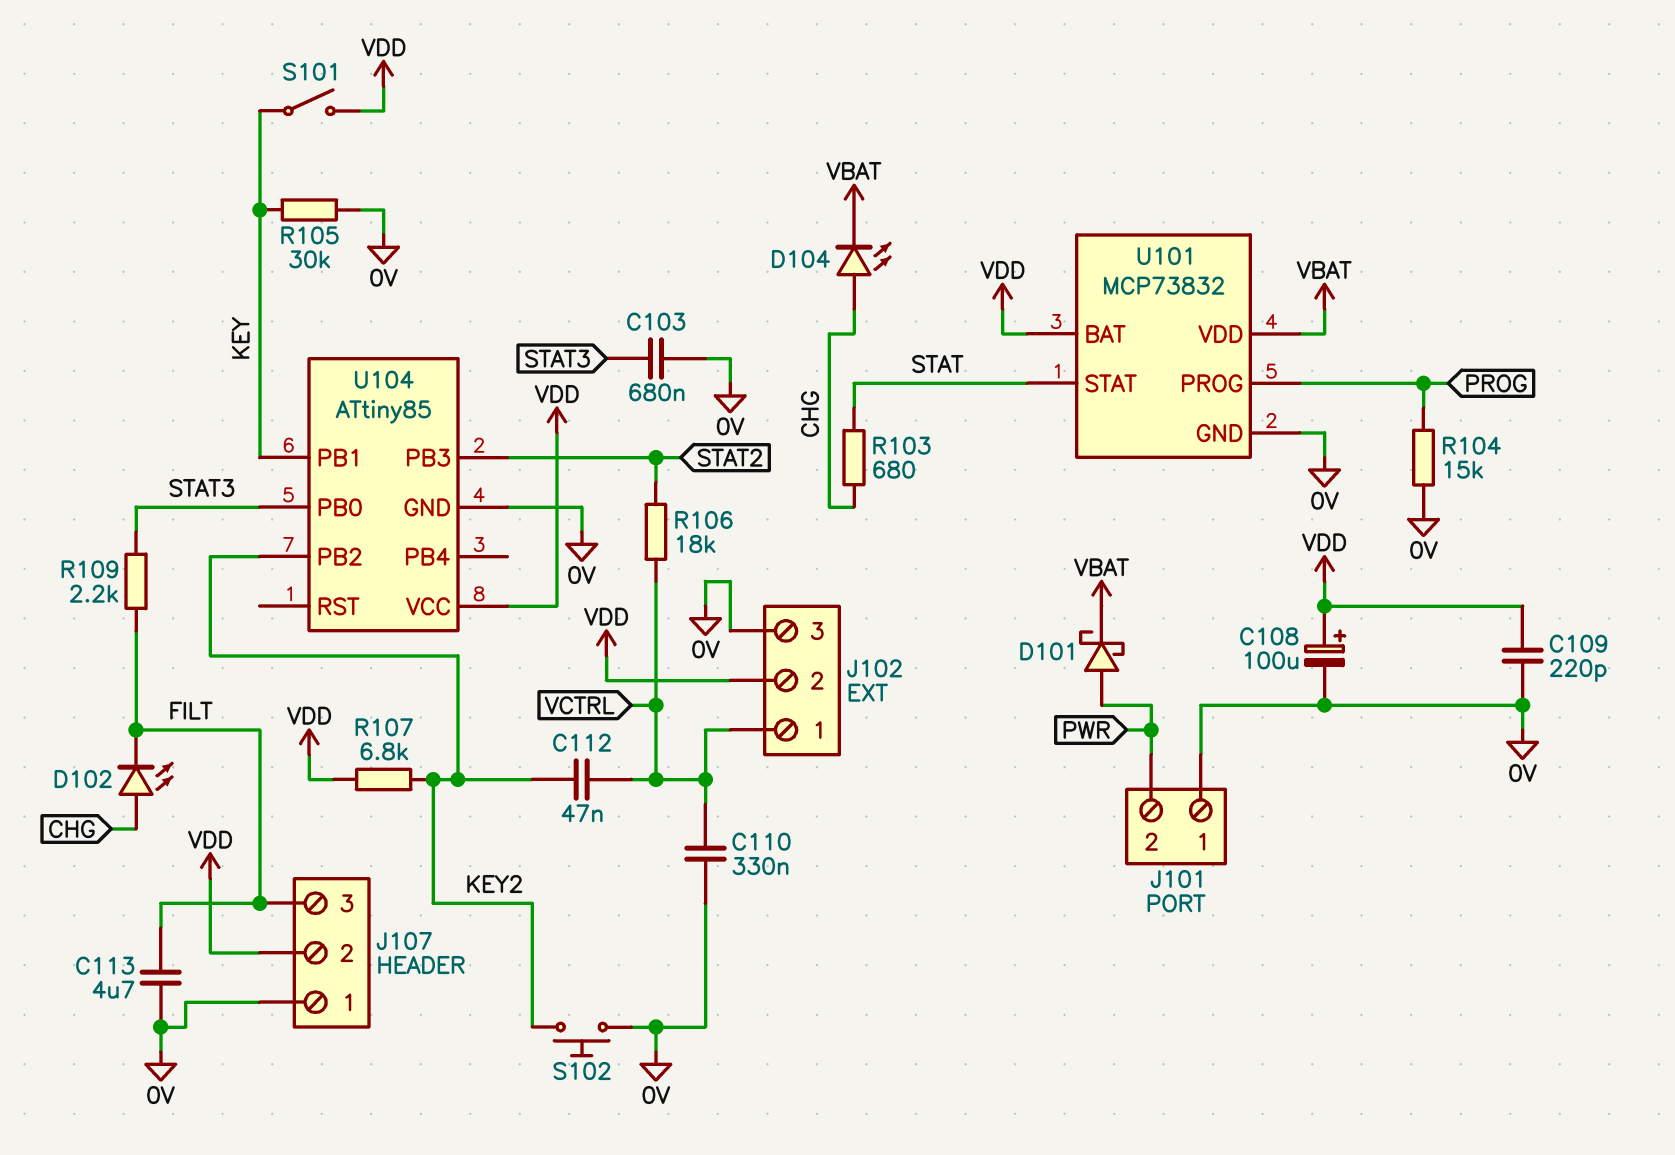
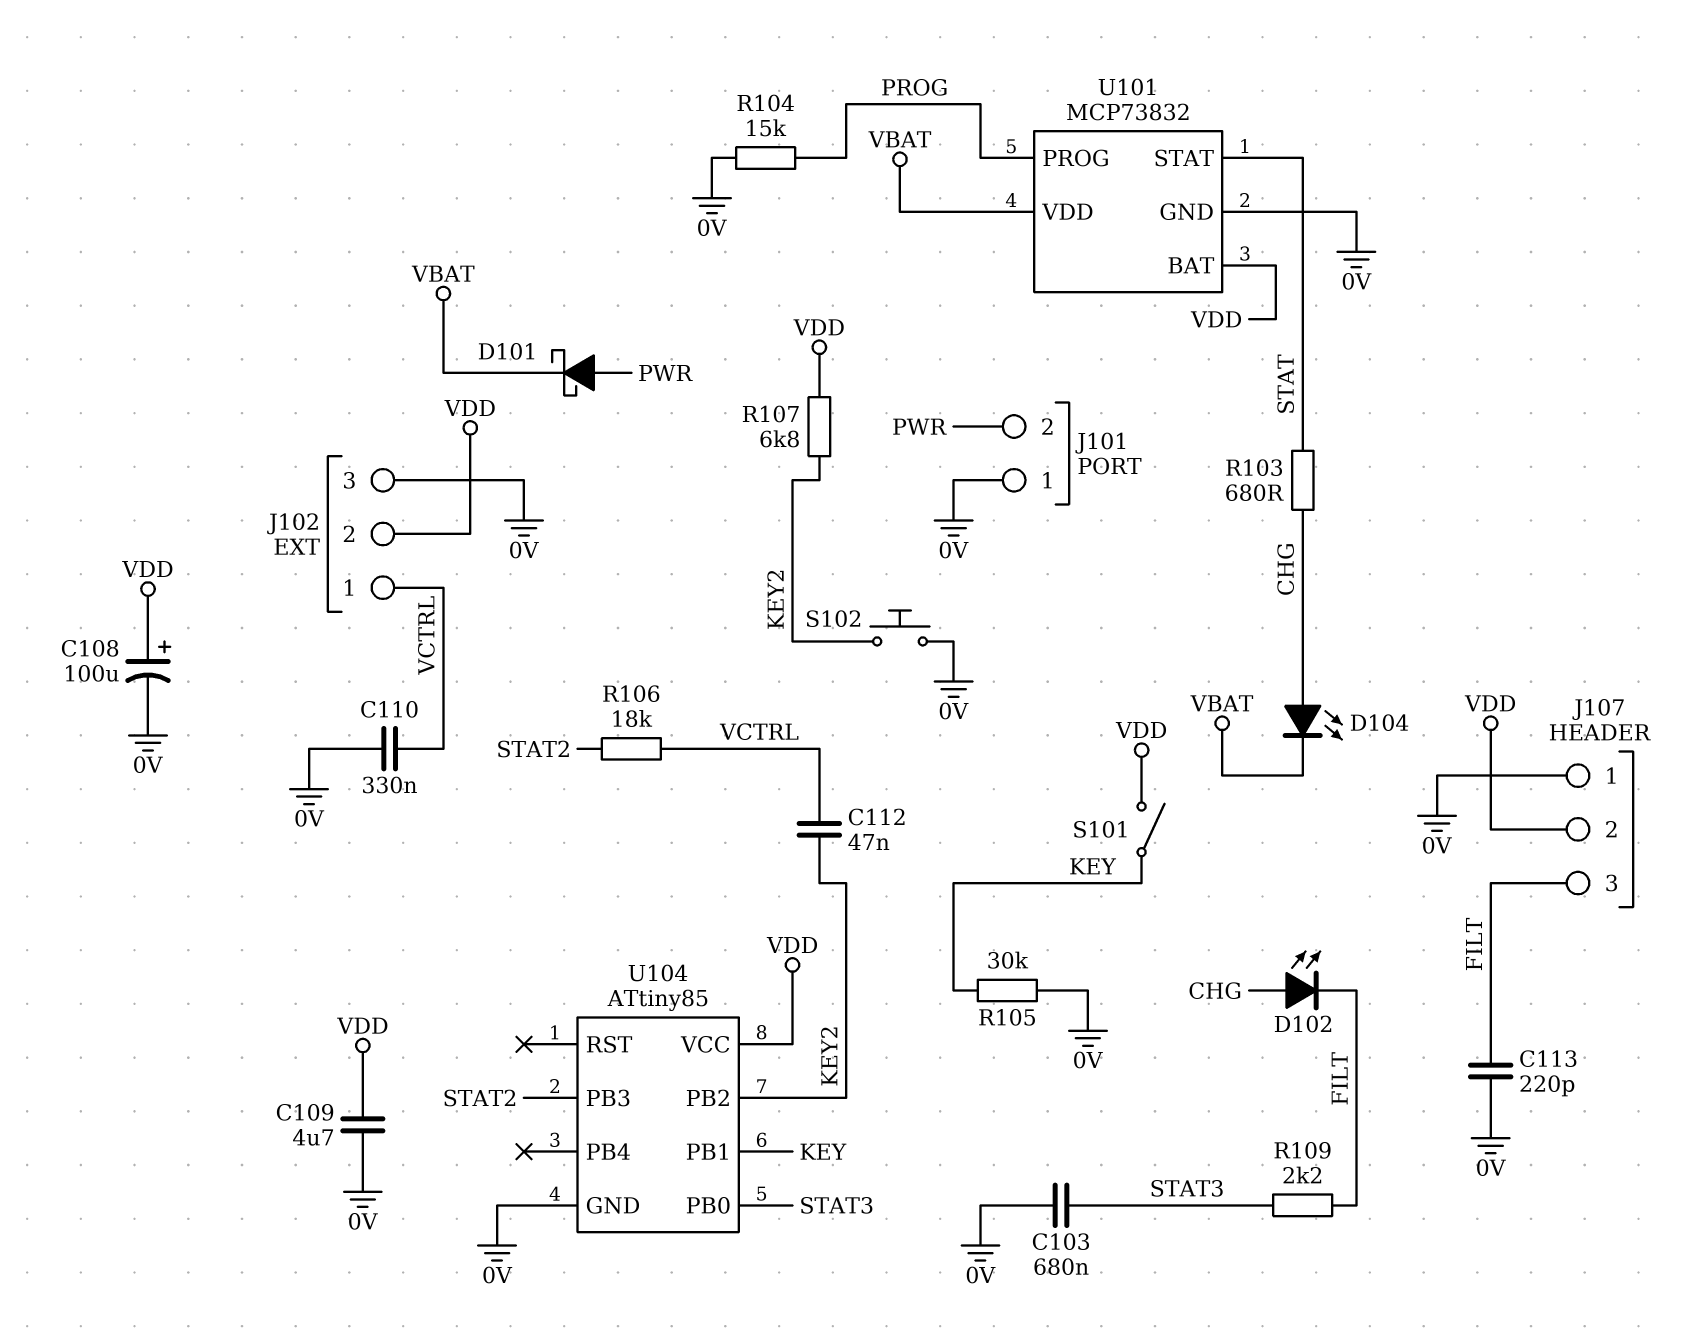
C109: 220pF (0V, VDD) -> 4.7uF (0V, VDD)
C113: 4.7uF (0V, FILT) -> 220pF (0V, FILT)

